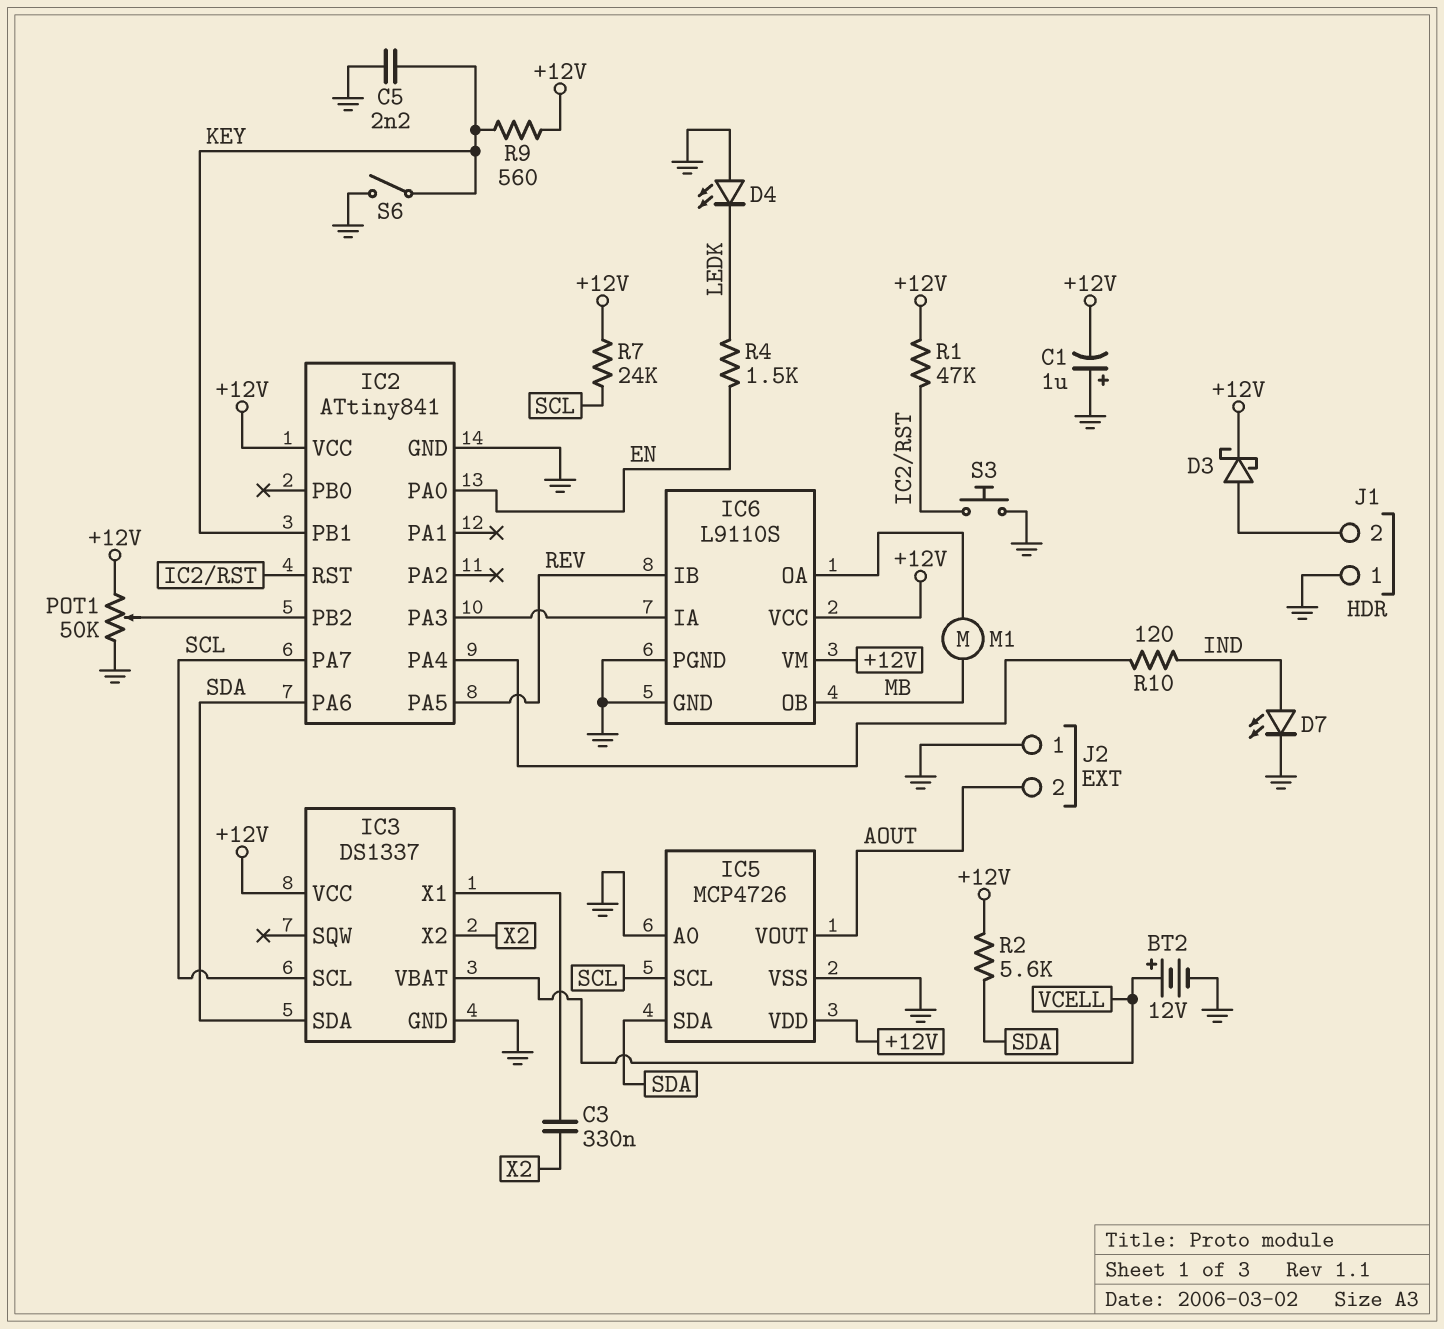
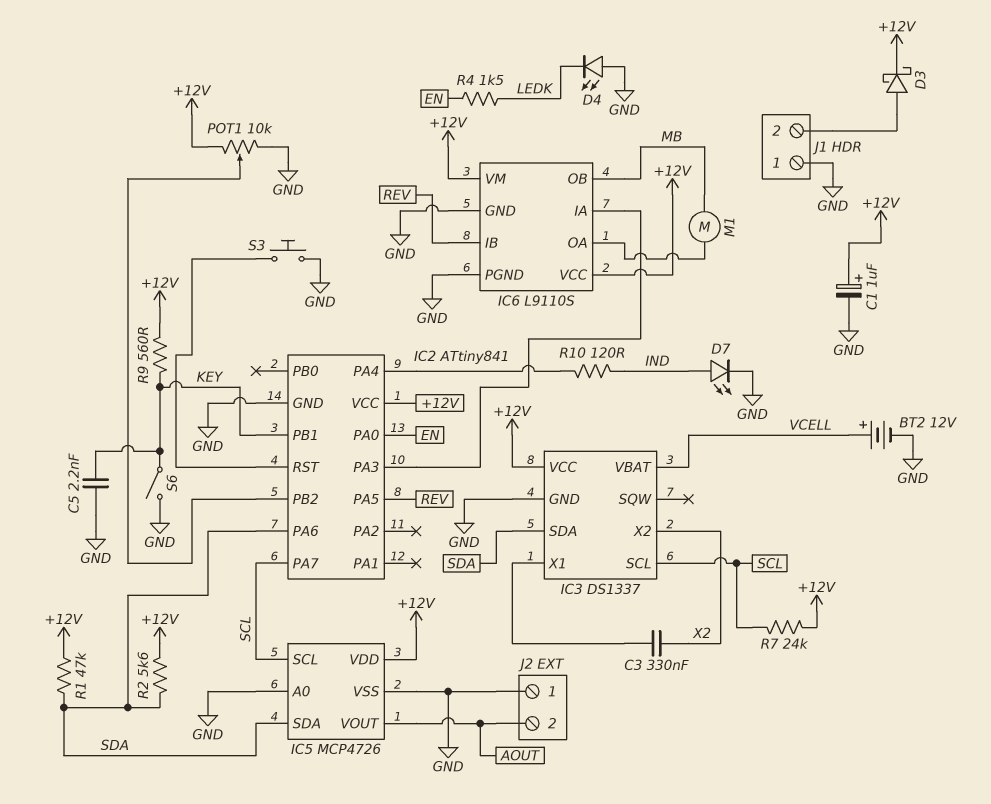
C1: 1uF (plus GND, minus +12V) -> 1uF (plus +12V, minus GND)
POT1: 50k (+12V, GND, wiper IC2/PB2) -> 10k (+12V, GND, wiper IC2/PB2)
R1: 47k (+12V, IC2/RST) -> 47k (+12V, SDA)

